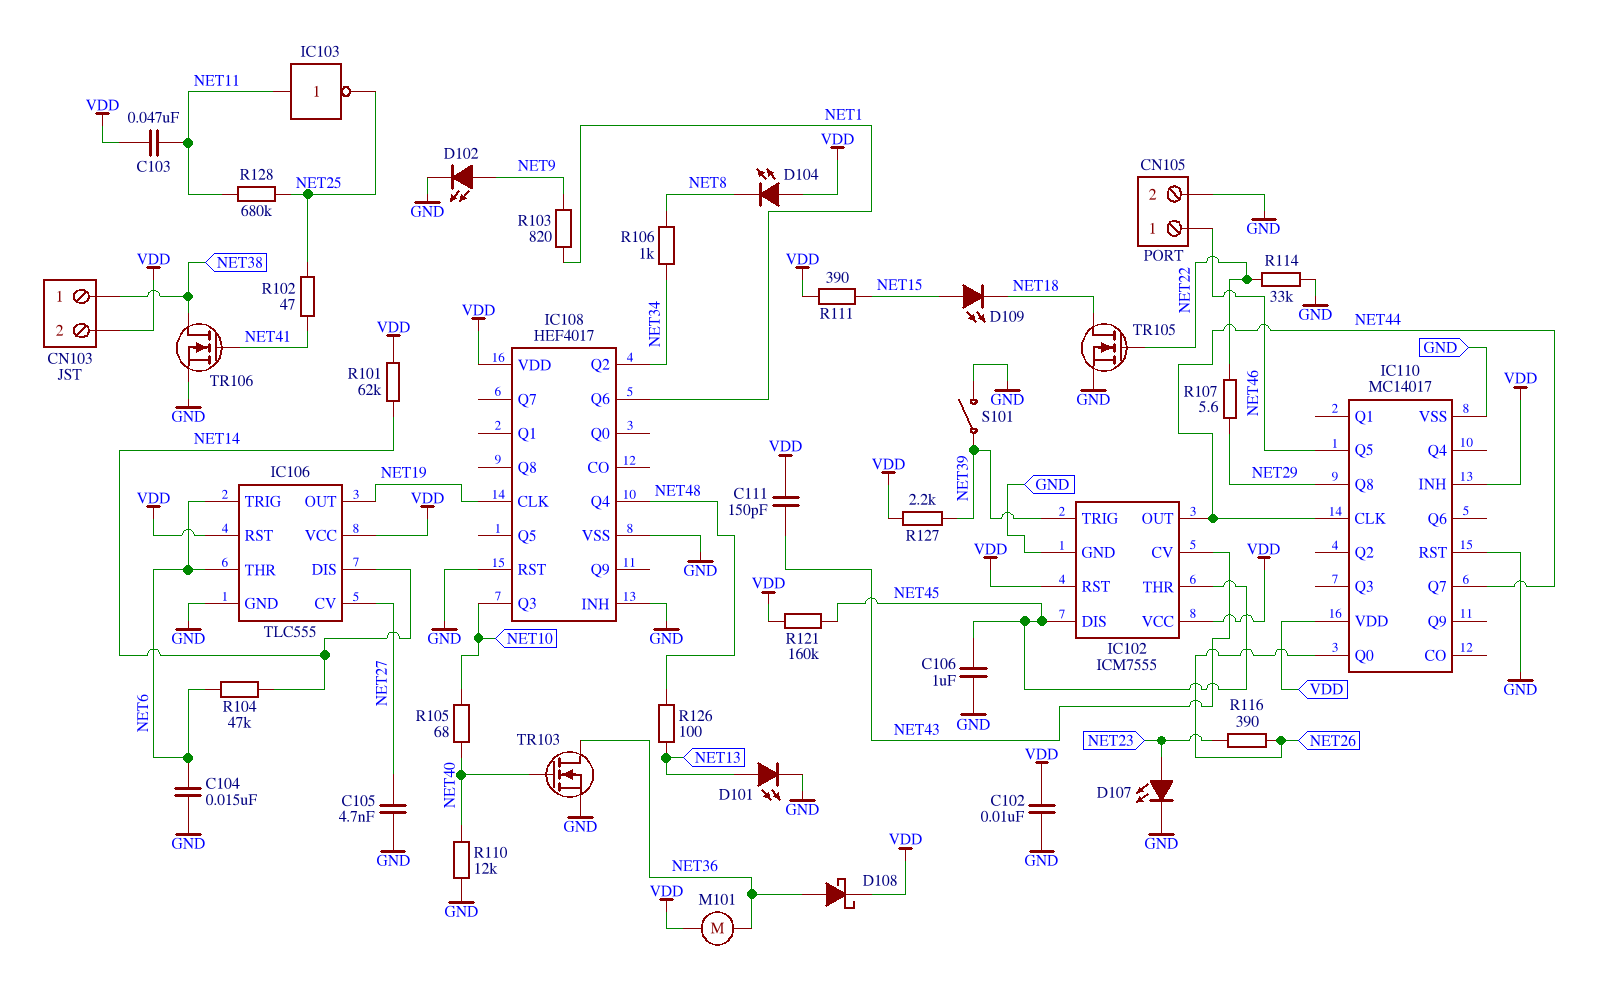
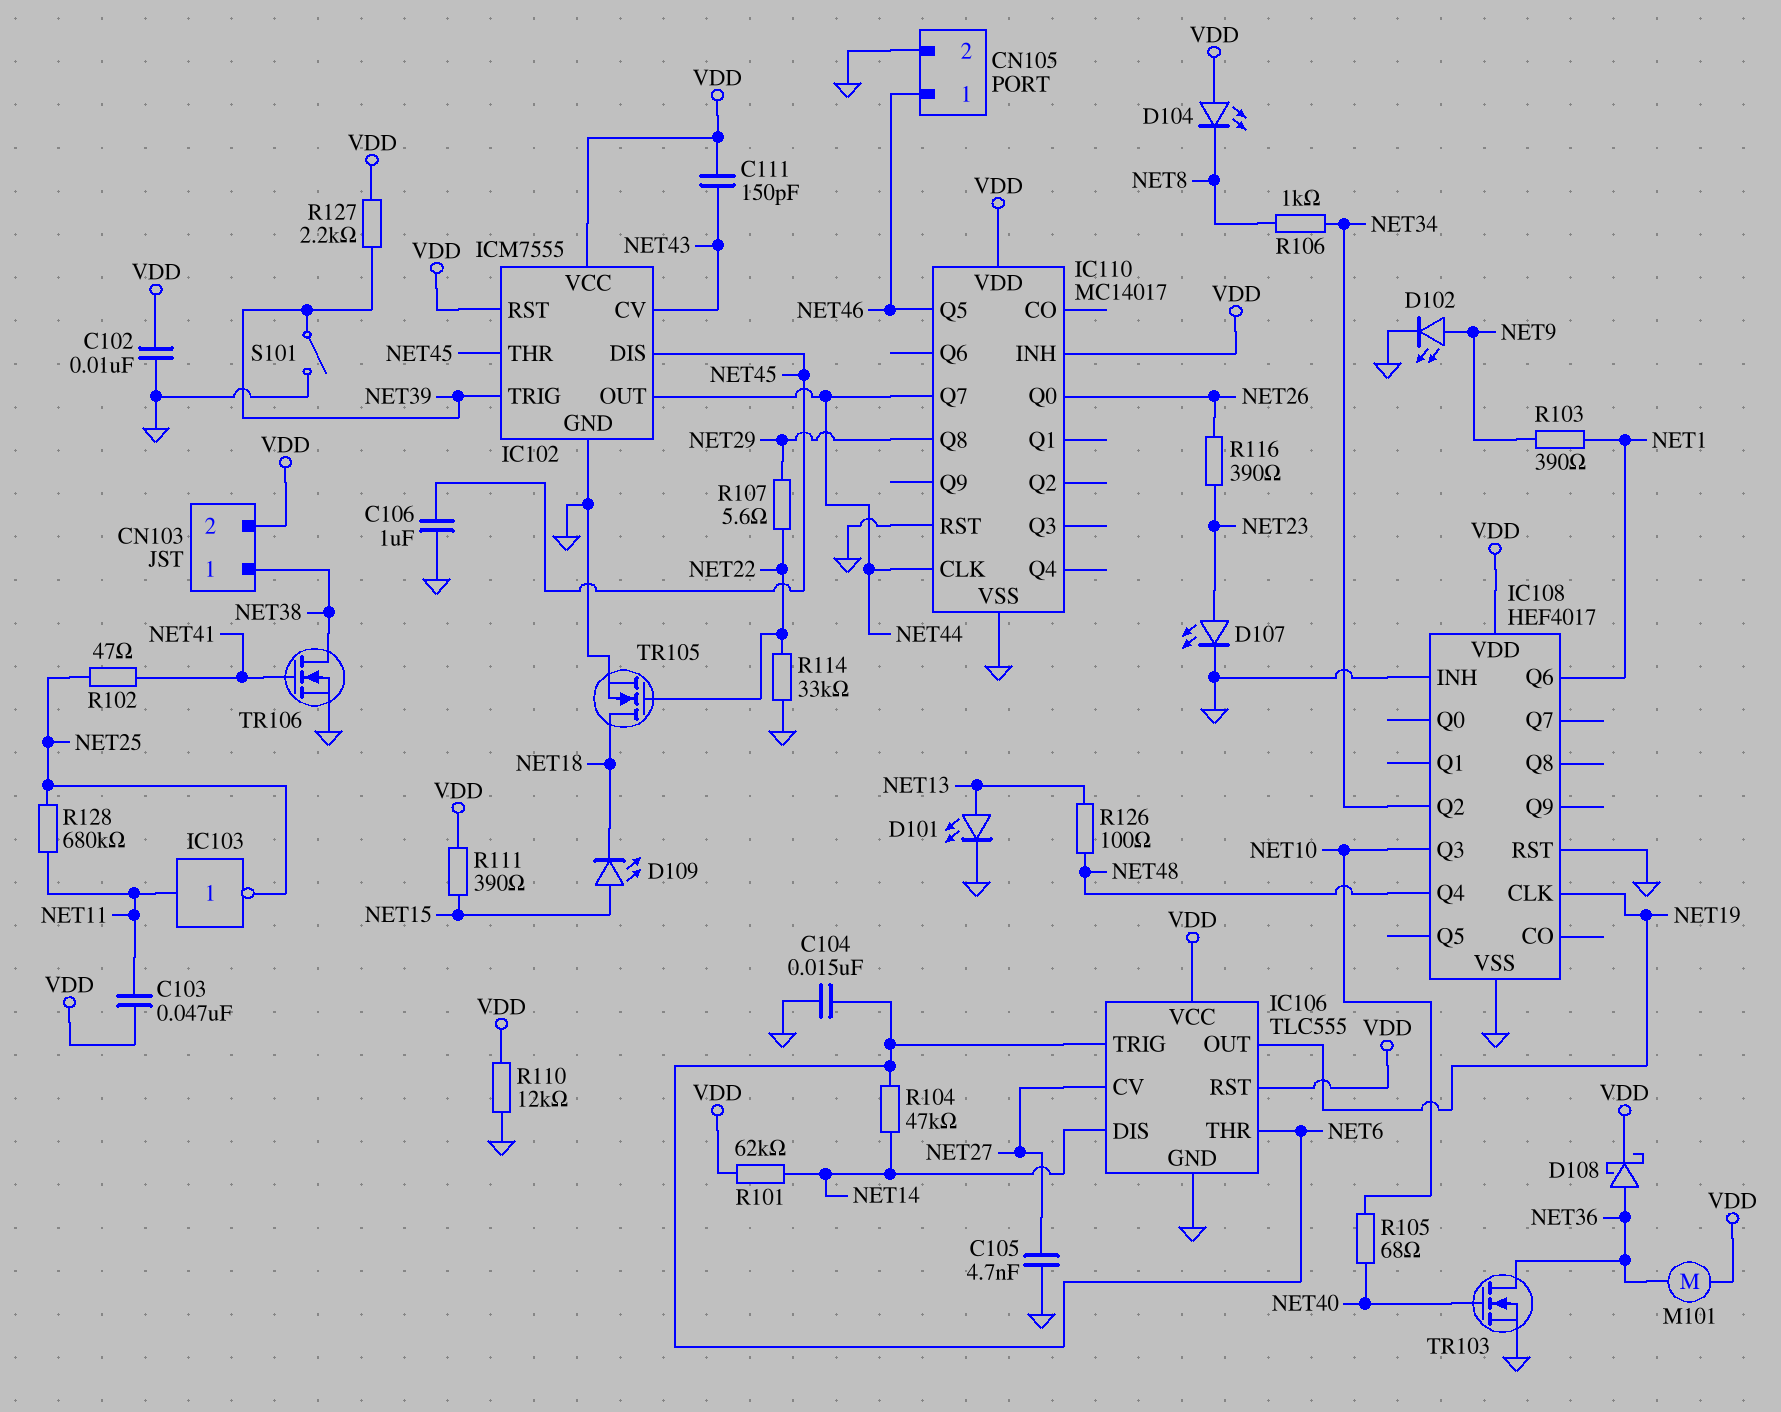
R103: 820 (NET1, NET9) -> 390 (NET1, NET9)
R110: 12k (GND, NET40) -> 12k (GND, VDD)
R121: 160k (NET45, VDD) -> none

